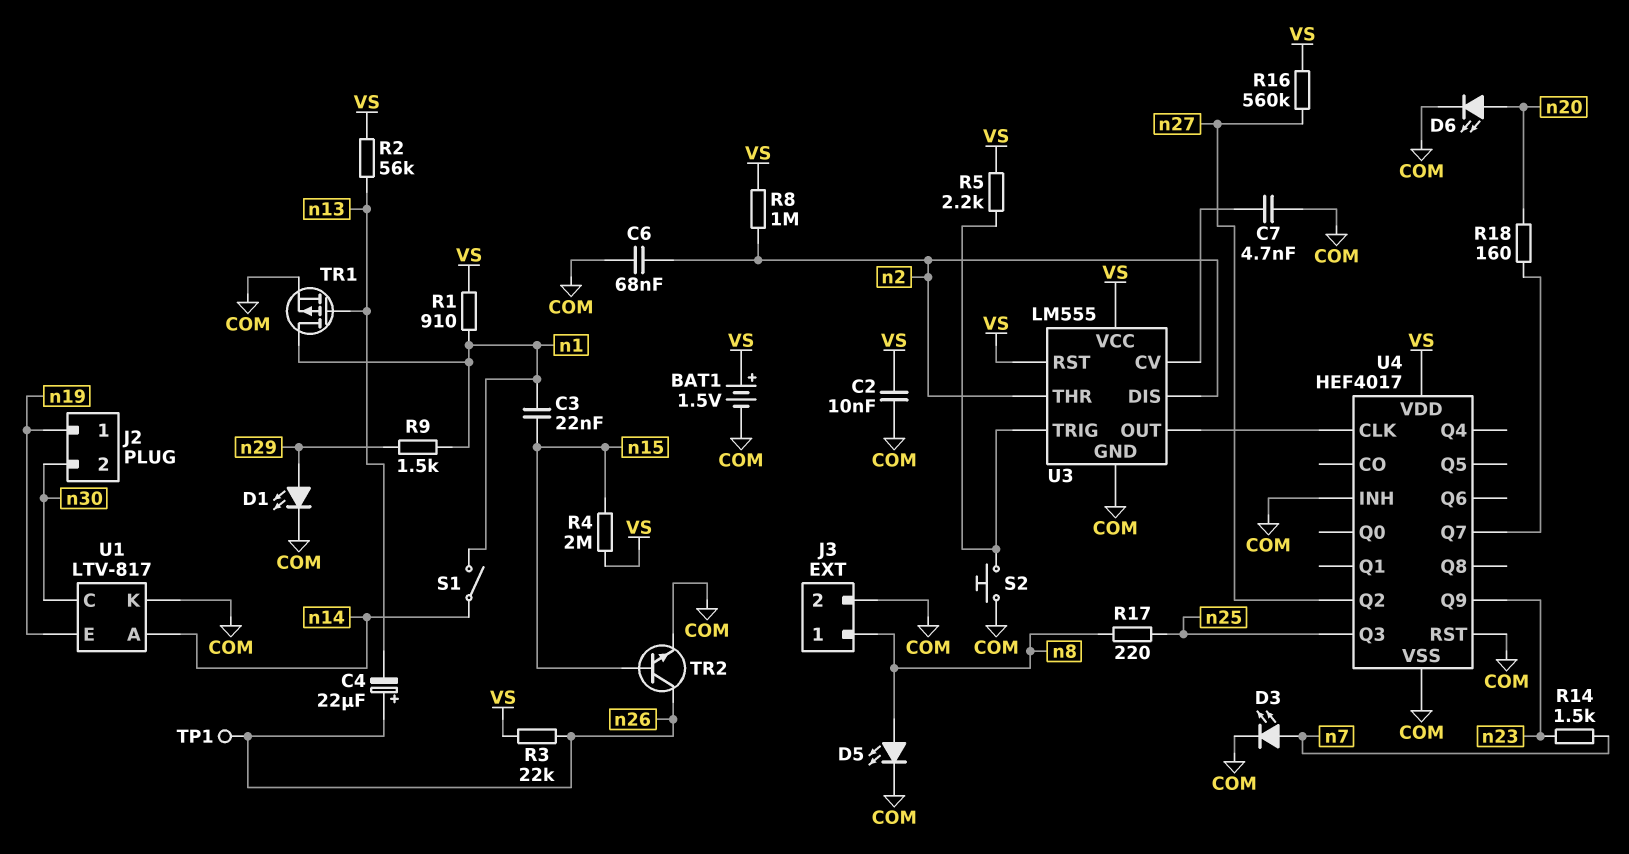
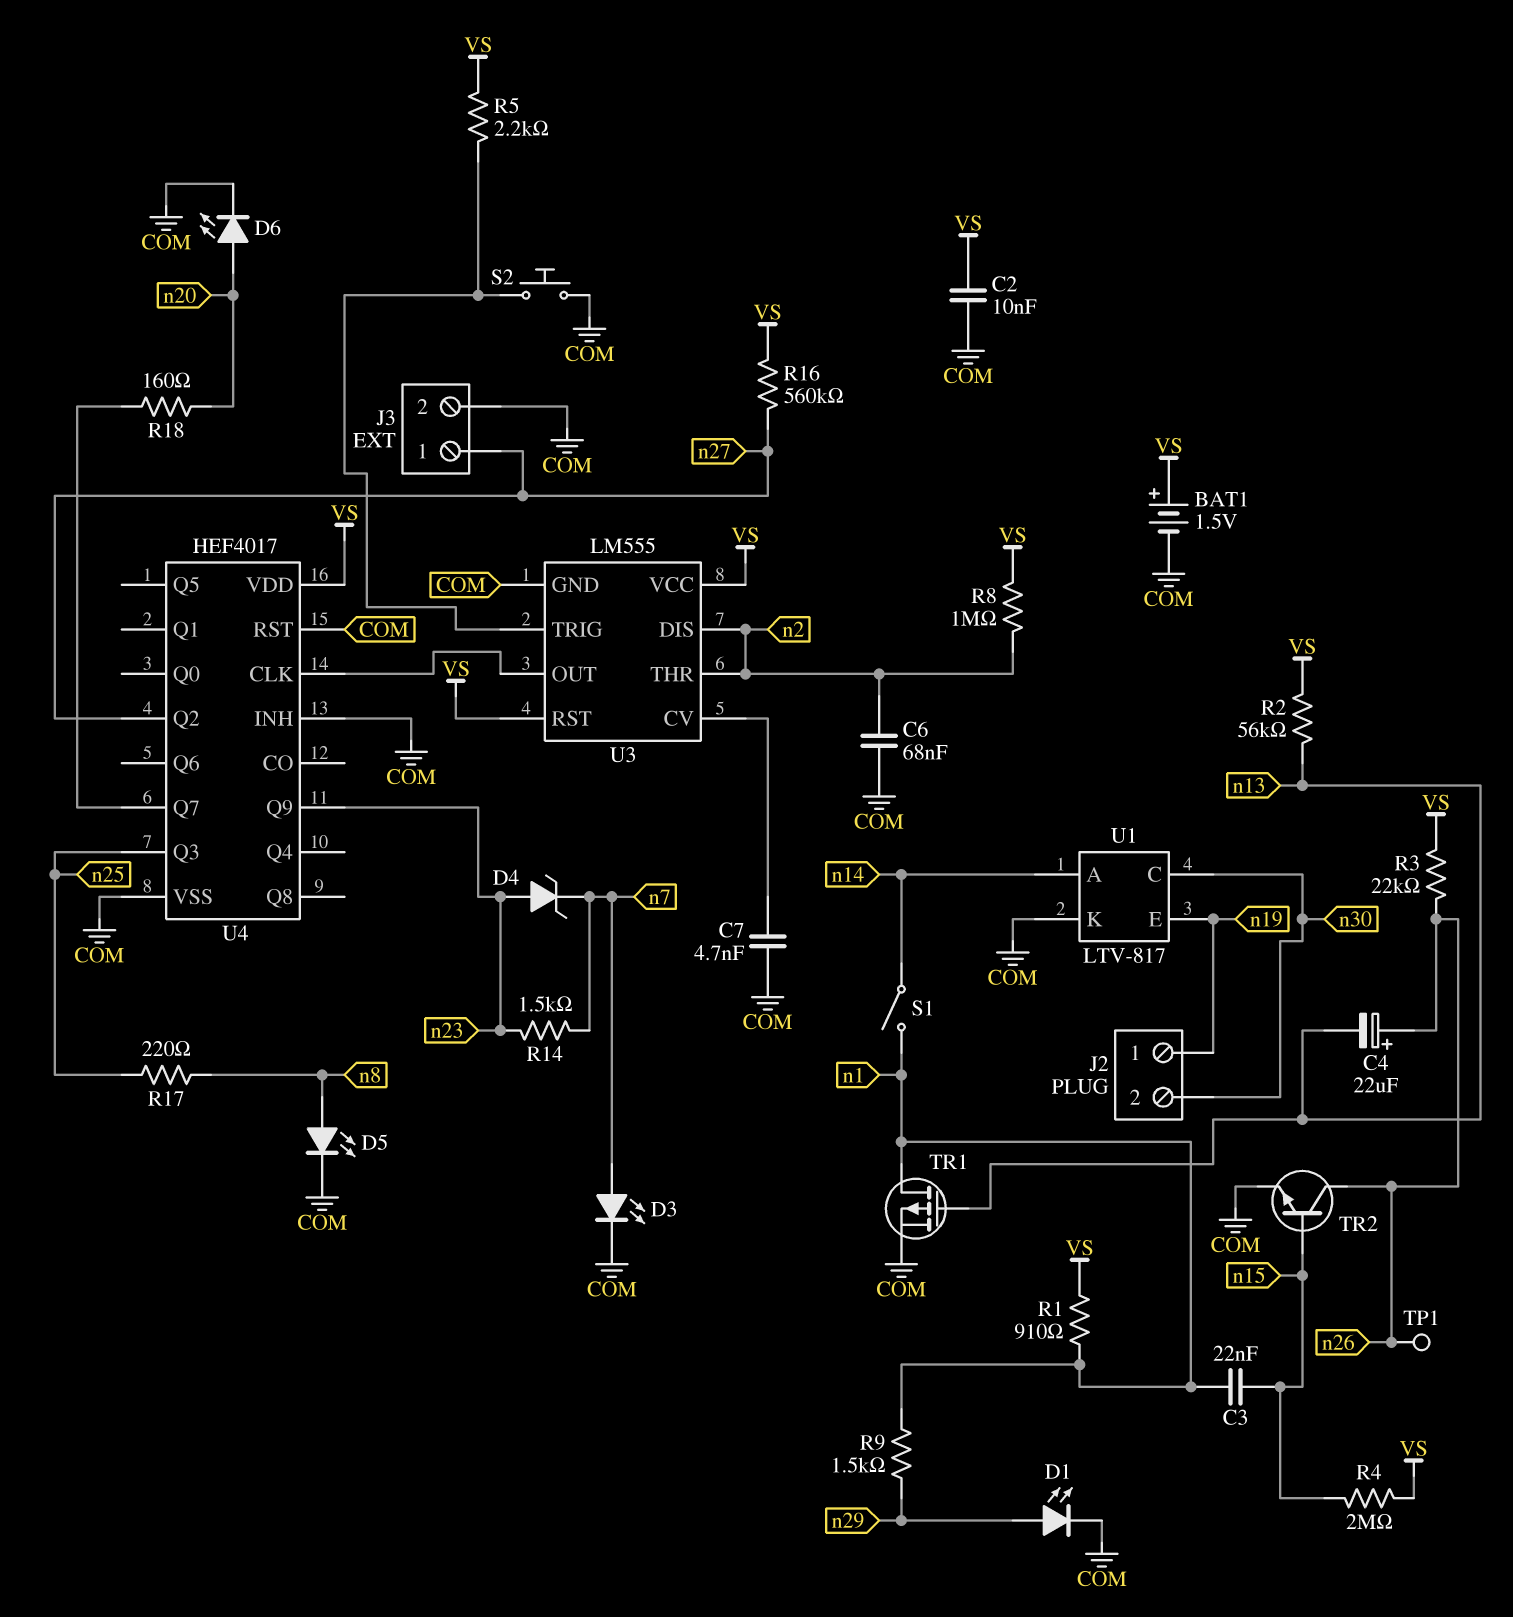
D4: none -> zener (A n23, K n7)
J3 pin 1: n8 -> n27

